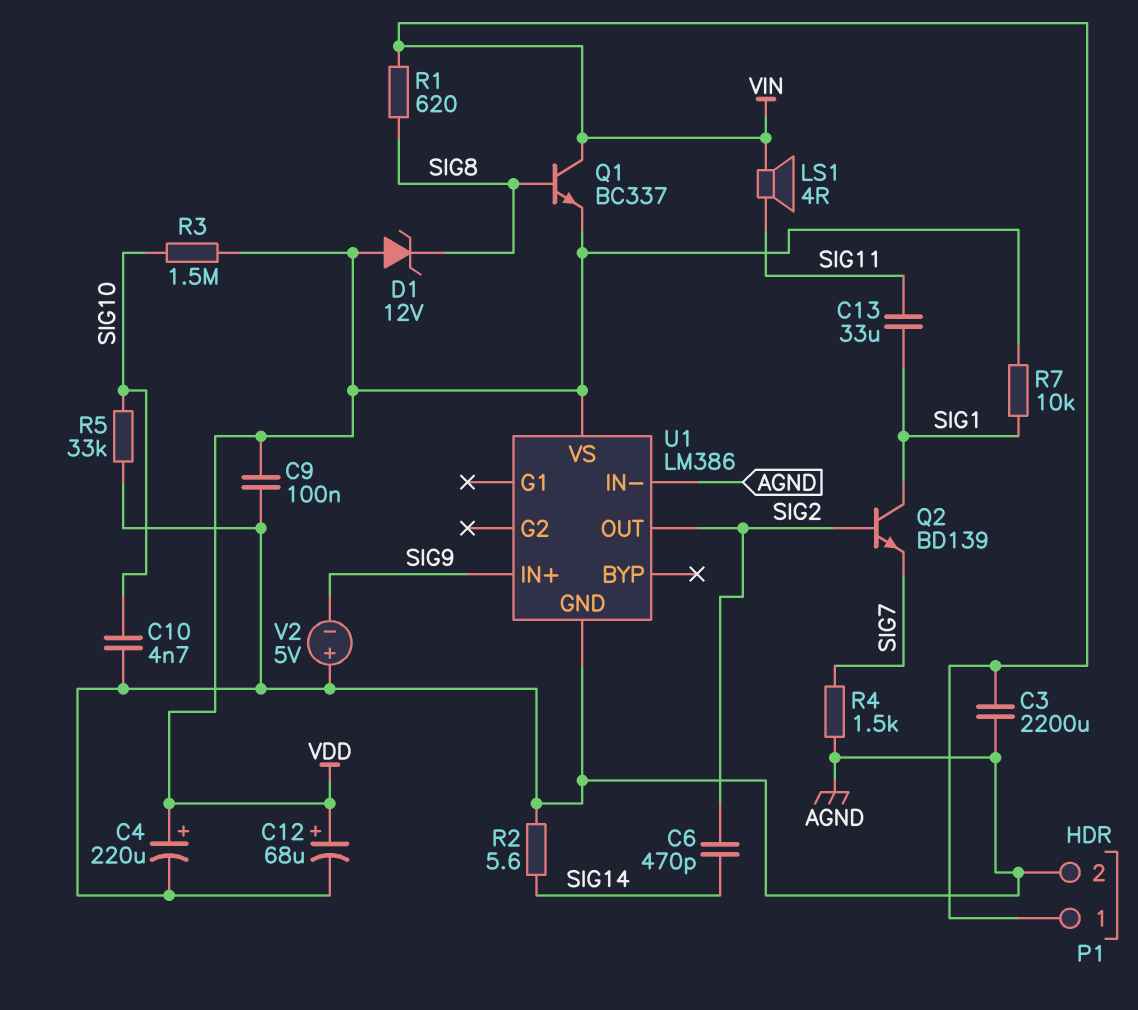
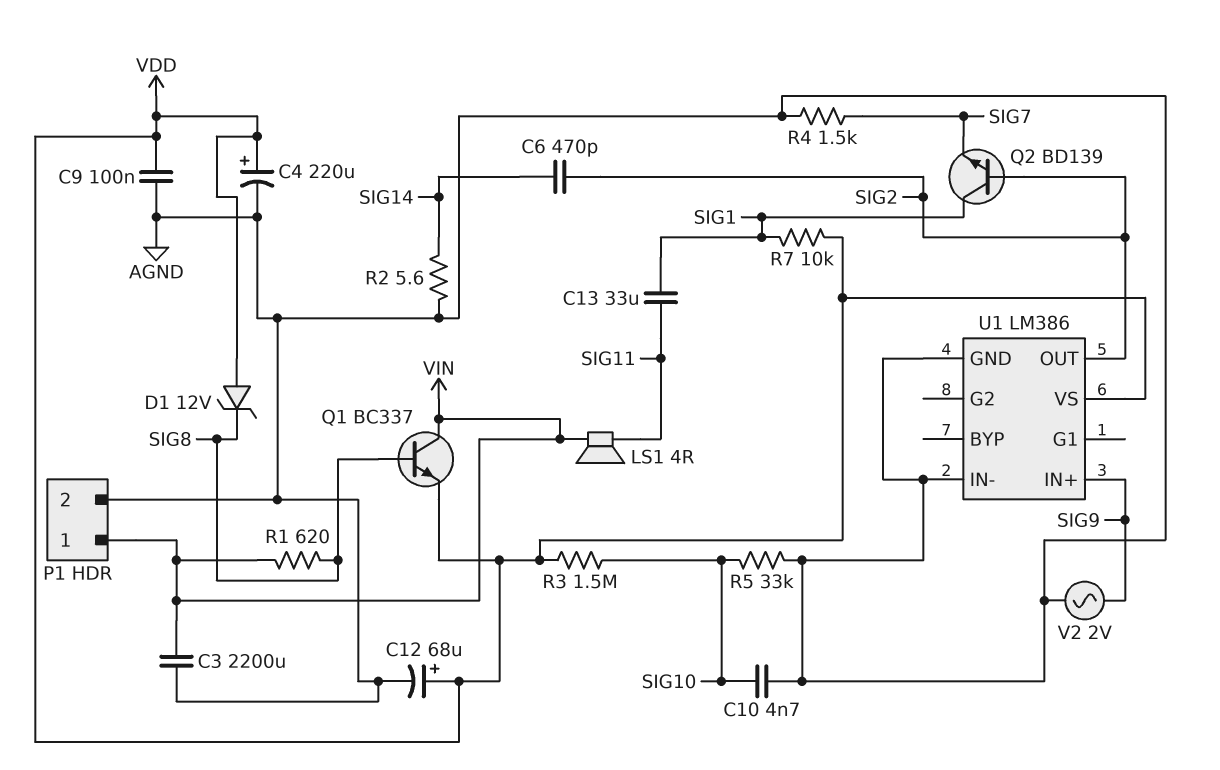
V2: 5V (plus AGND, minus SIG9) -> AC 2V (AGND, SIG9)

